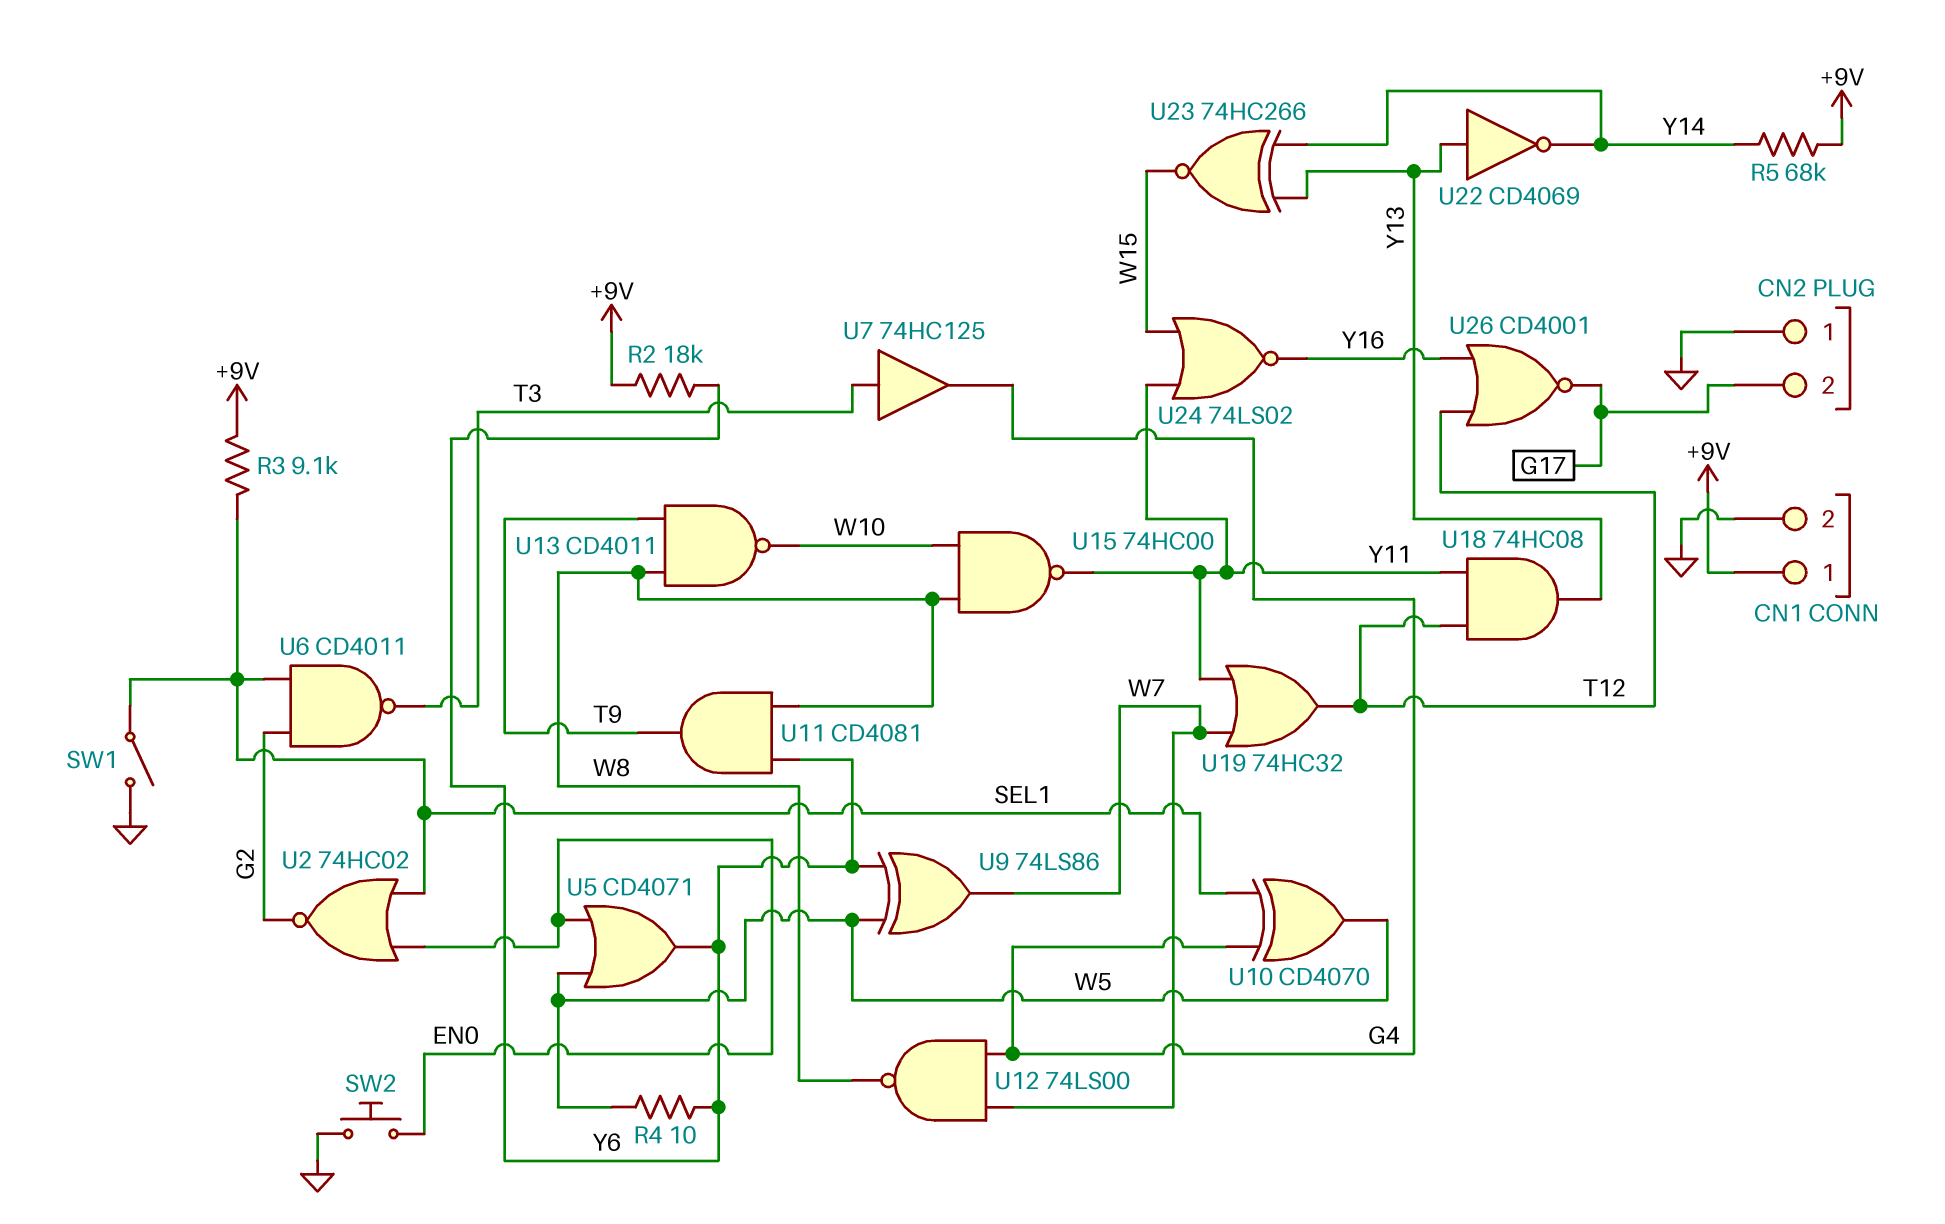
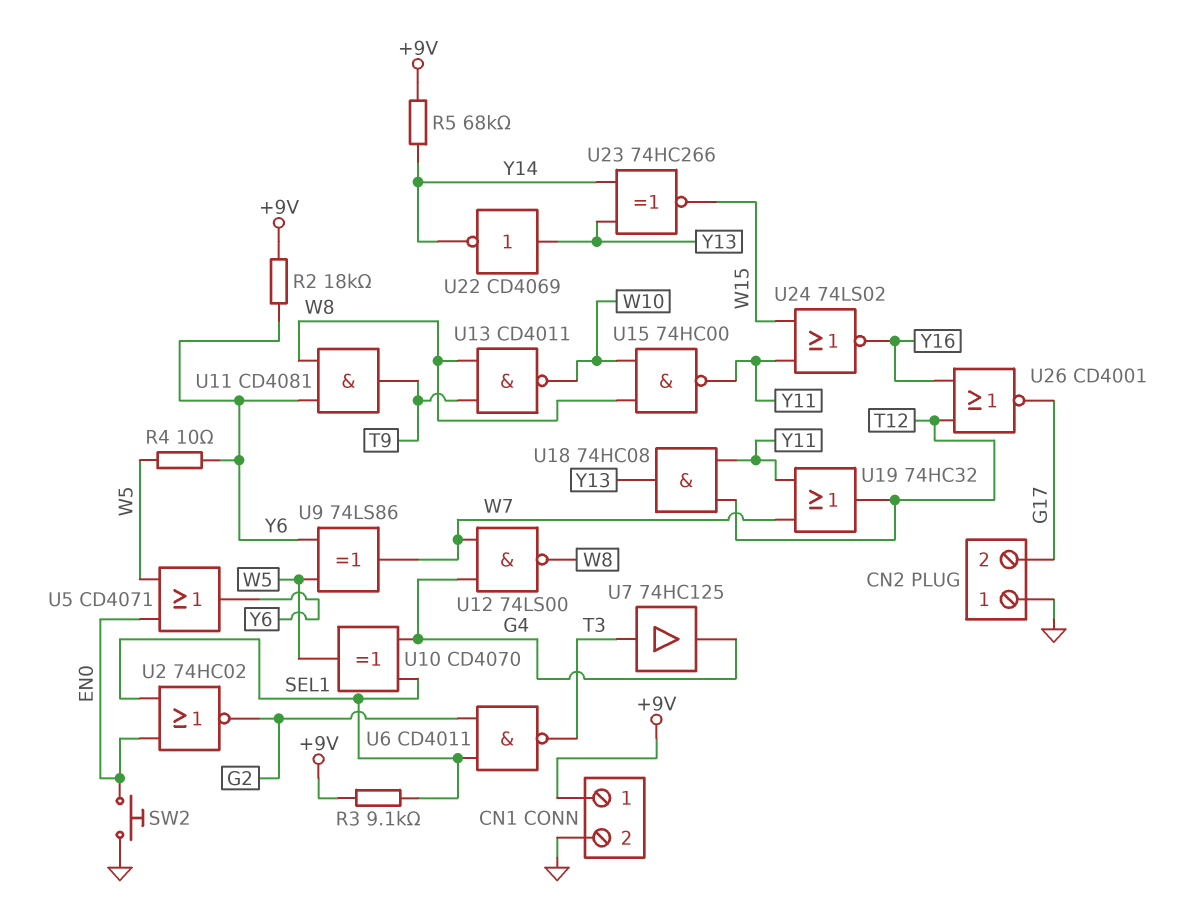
SW1: switch (GND, SEL1) -> none

